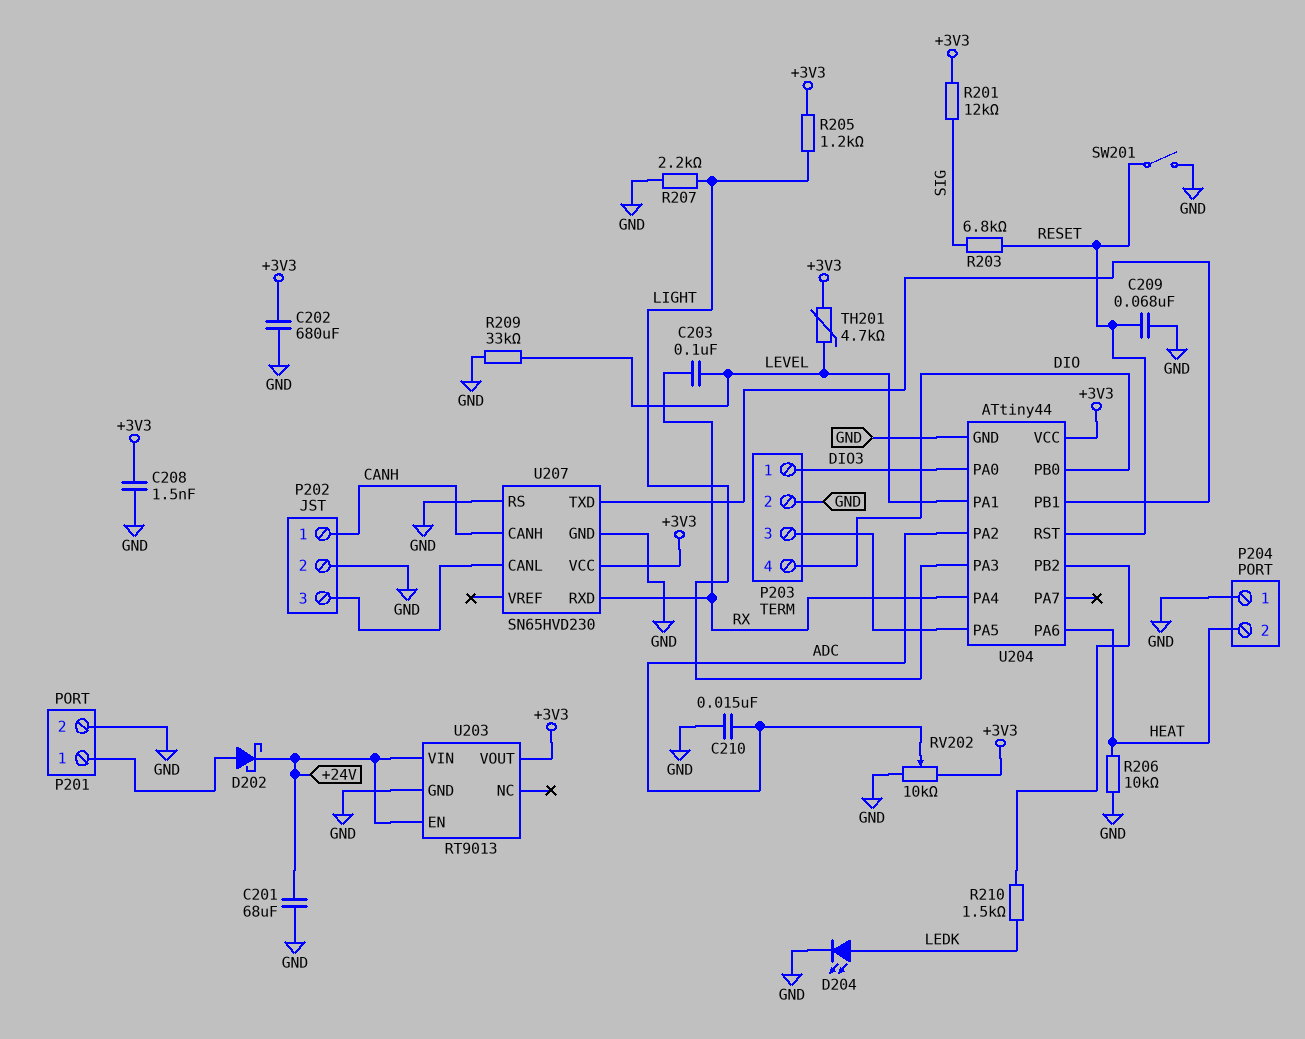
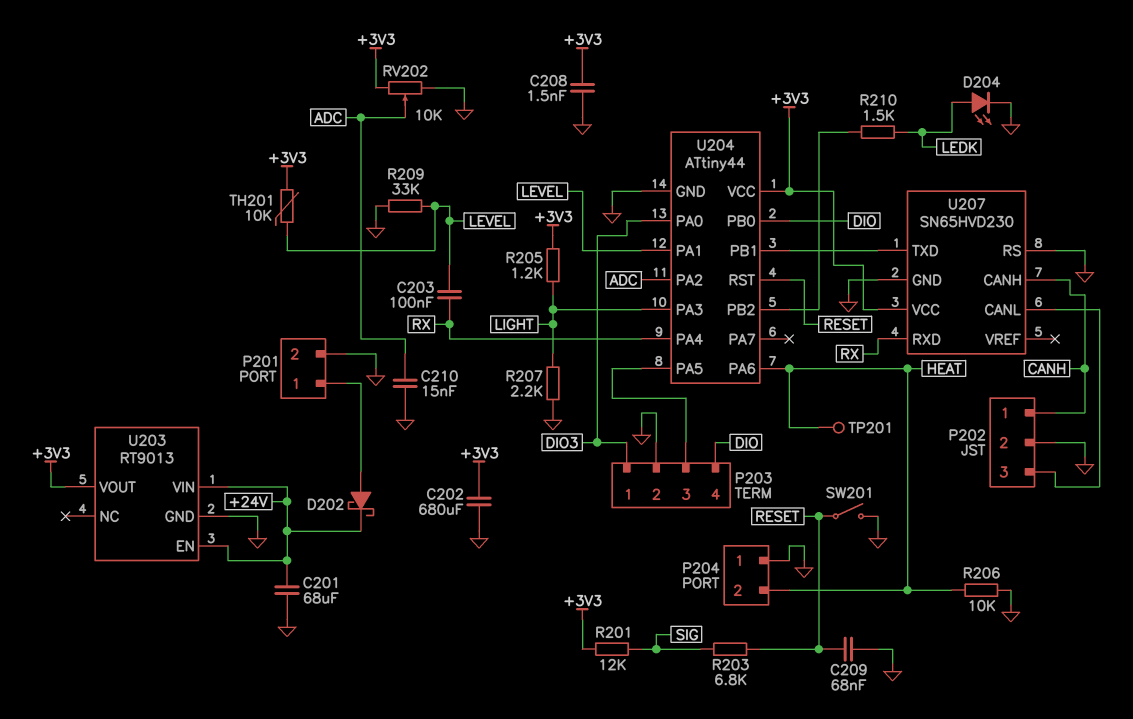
TH201: 4.7k (+3V3, LEVEL) -> 10k (+3V3, LEVEL)
TP201: none -> test point (HEAT)

